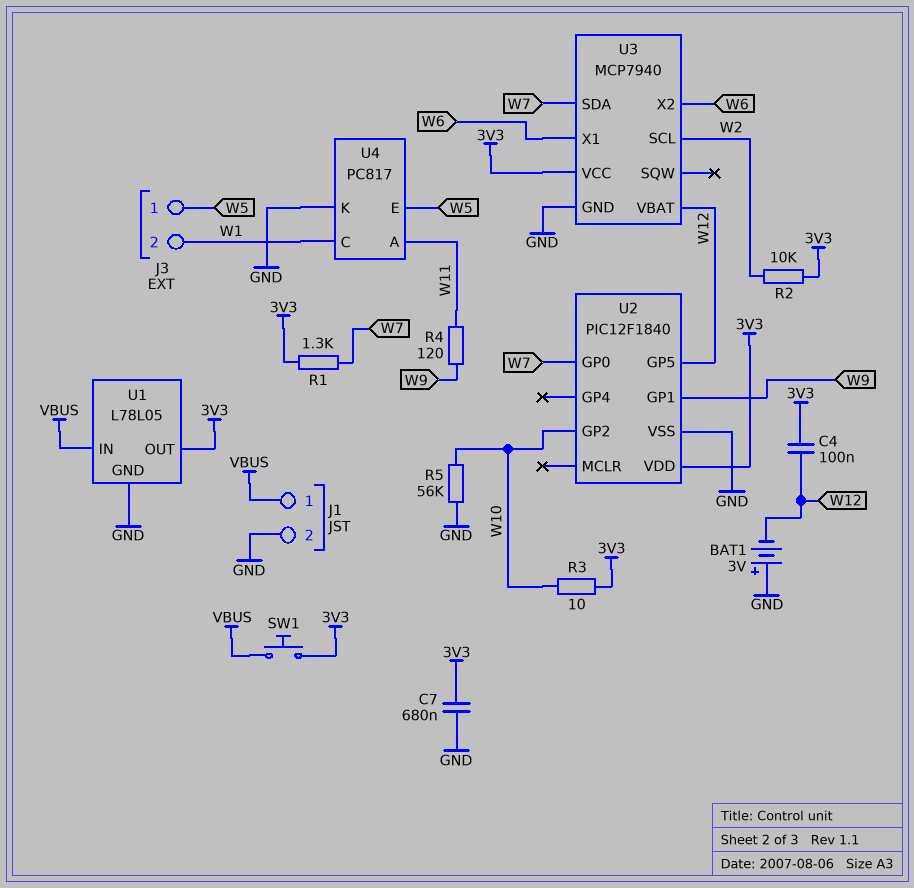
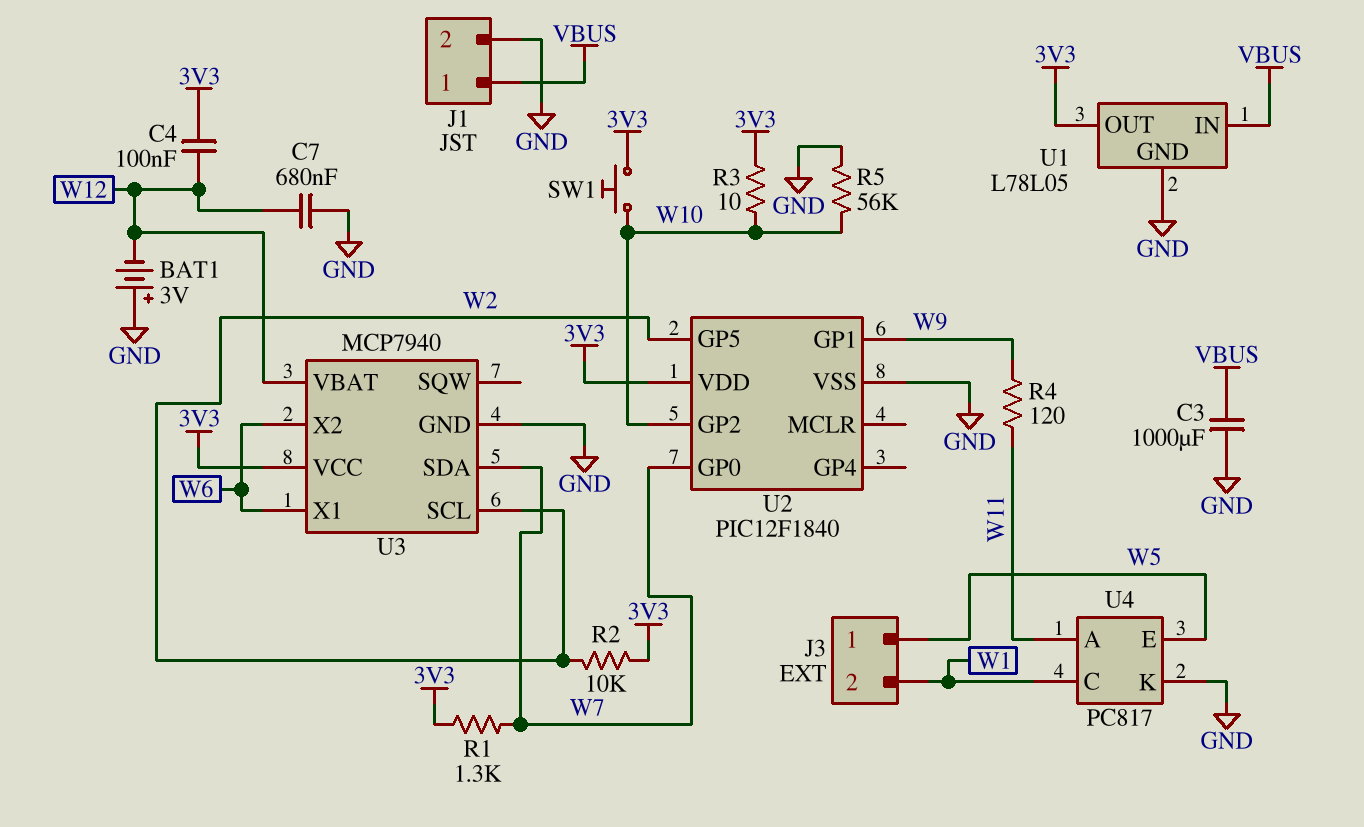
C3: none -> 1000uF (GND, VBUS)
C7: 680nF (3V3, GND) -> 680nF (GND, W12)
SW1: button (3V3, VBUS) -> button (3V3, W10)
U2 pin GP5: W12 -> W2

